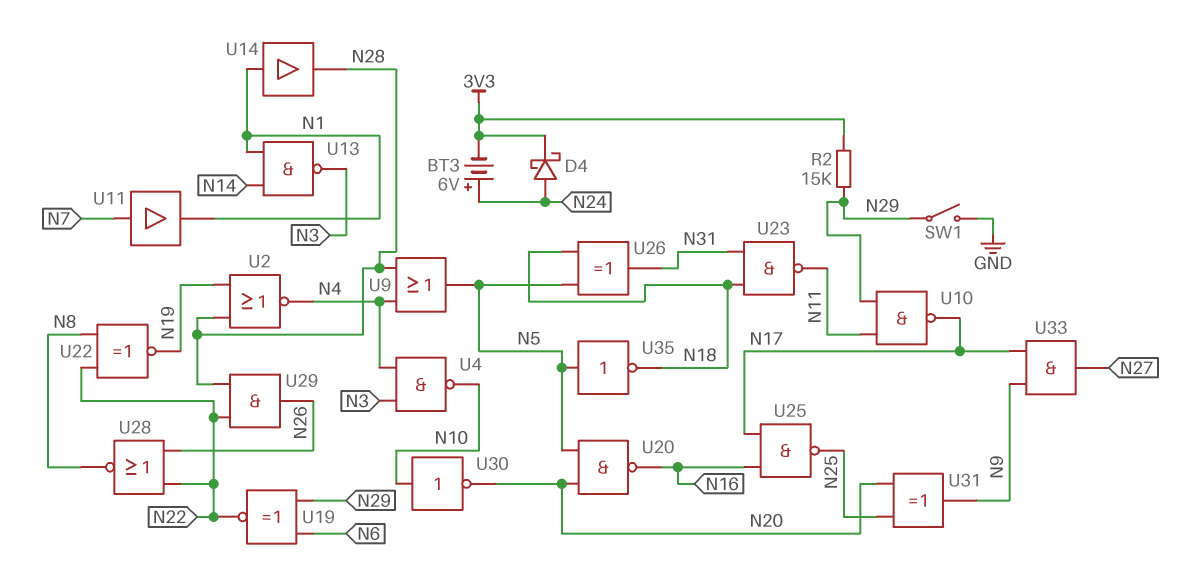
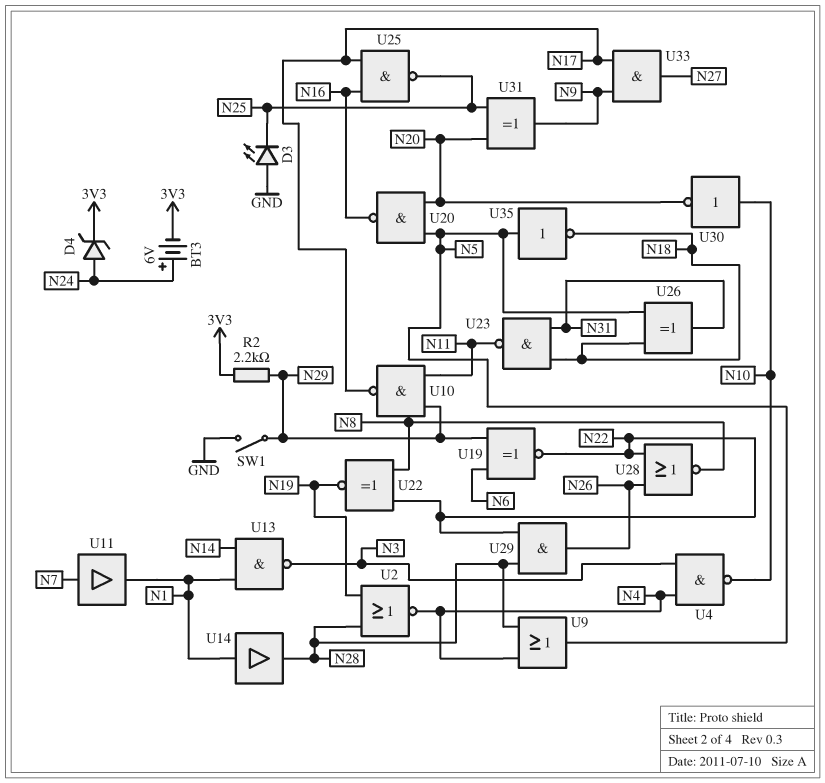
D3: none -> LED (A GND, K N25)
D4: schottky (A N24, K 3V3) -> zener (A N24, K 3V3)
R2: 15k (3V3, N29) -> 2.2k (3V3, N29)

